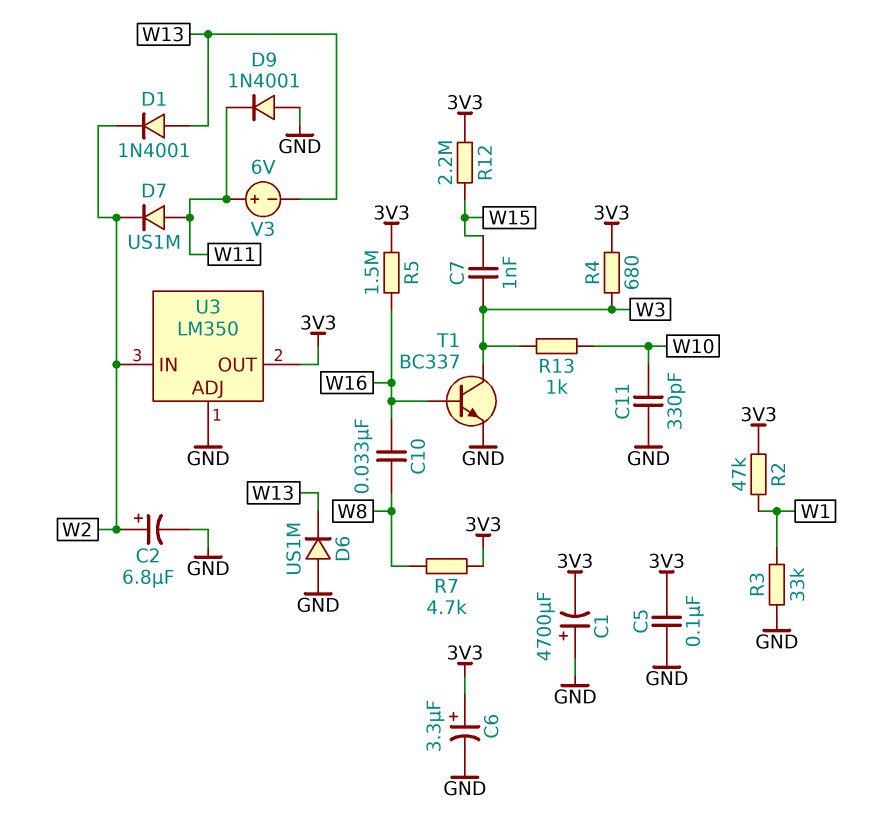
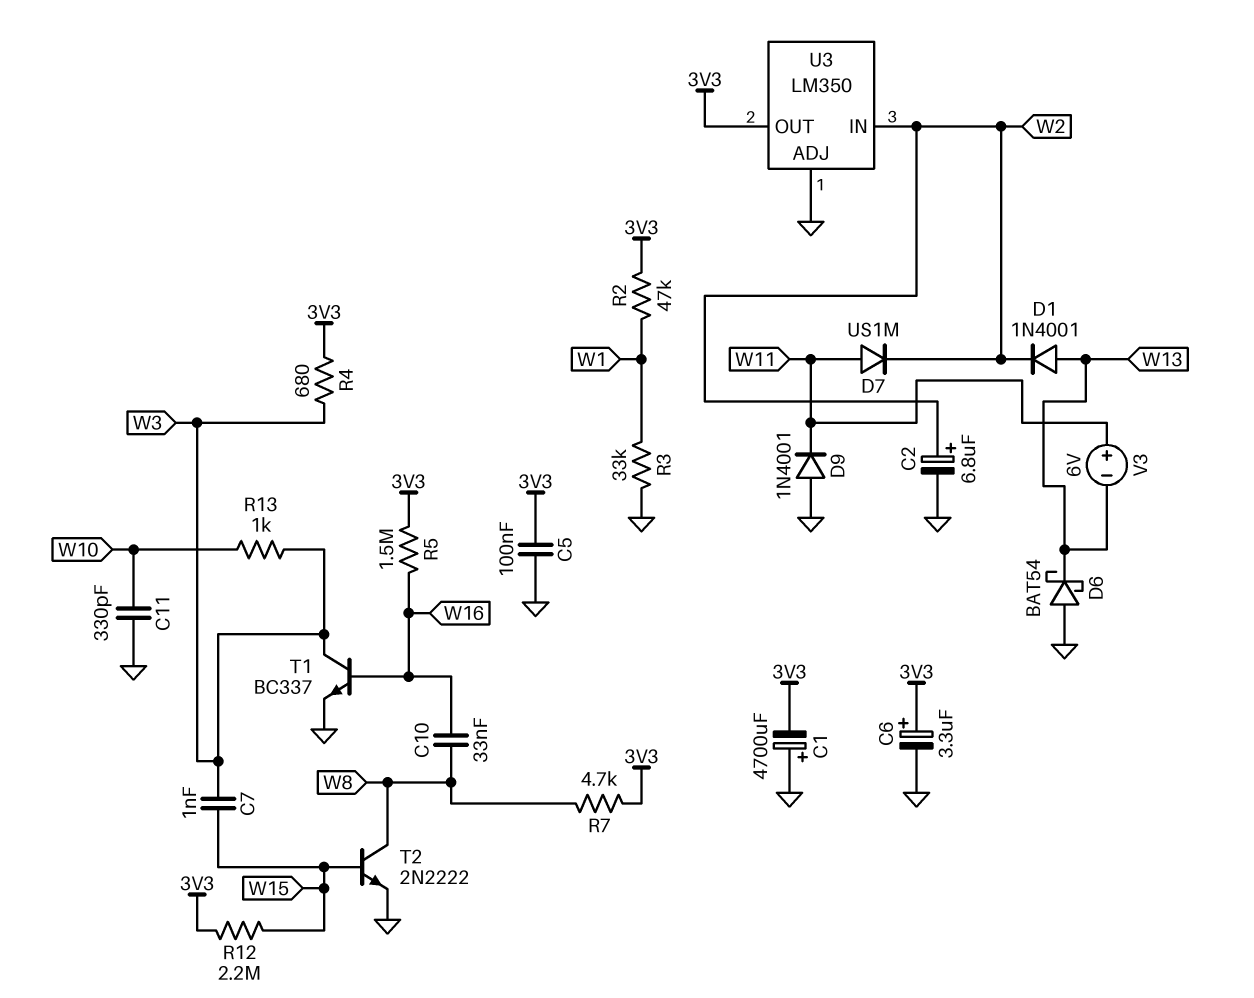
D6: diode US1M (A GND, K W13) -> schottky BAT54 (A GND, K W13)
T2: none -> NPN 2N2222 (B W15, C W8, E GND)

